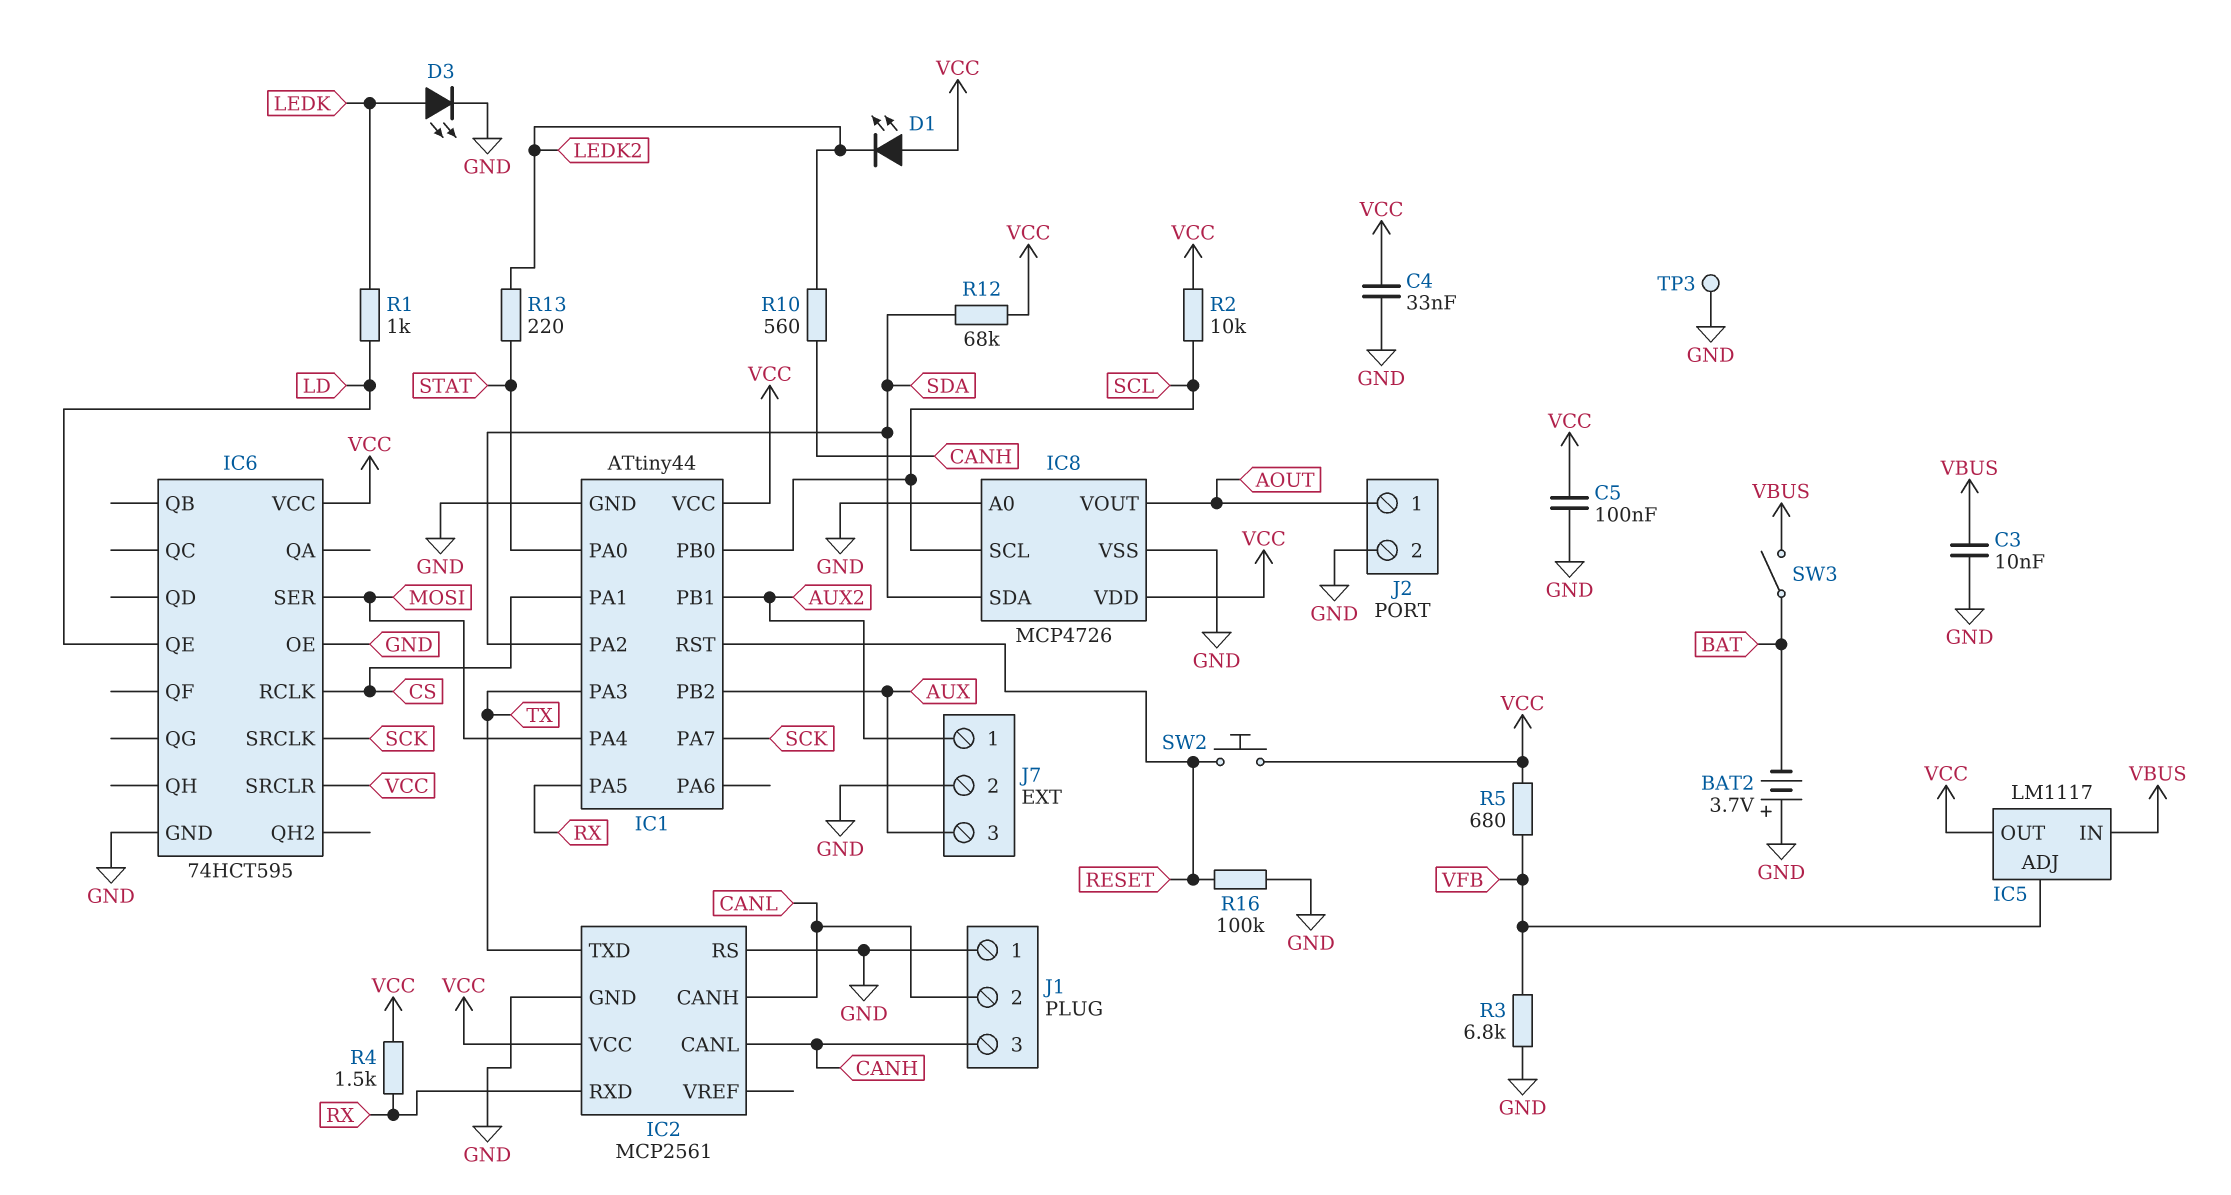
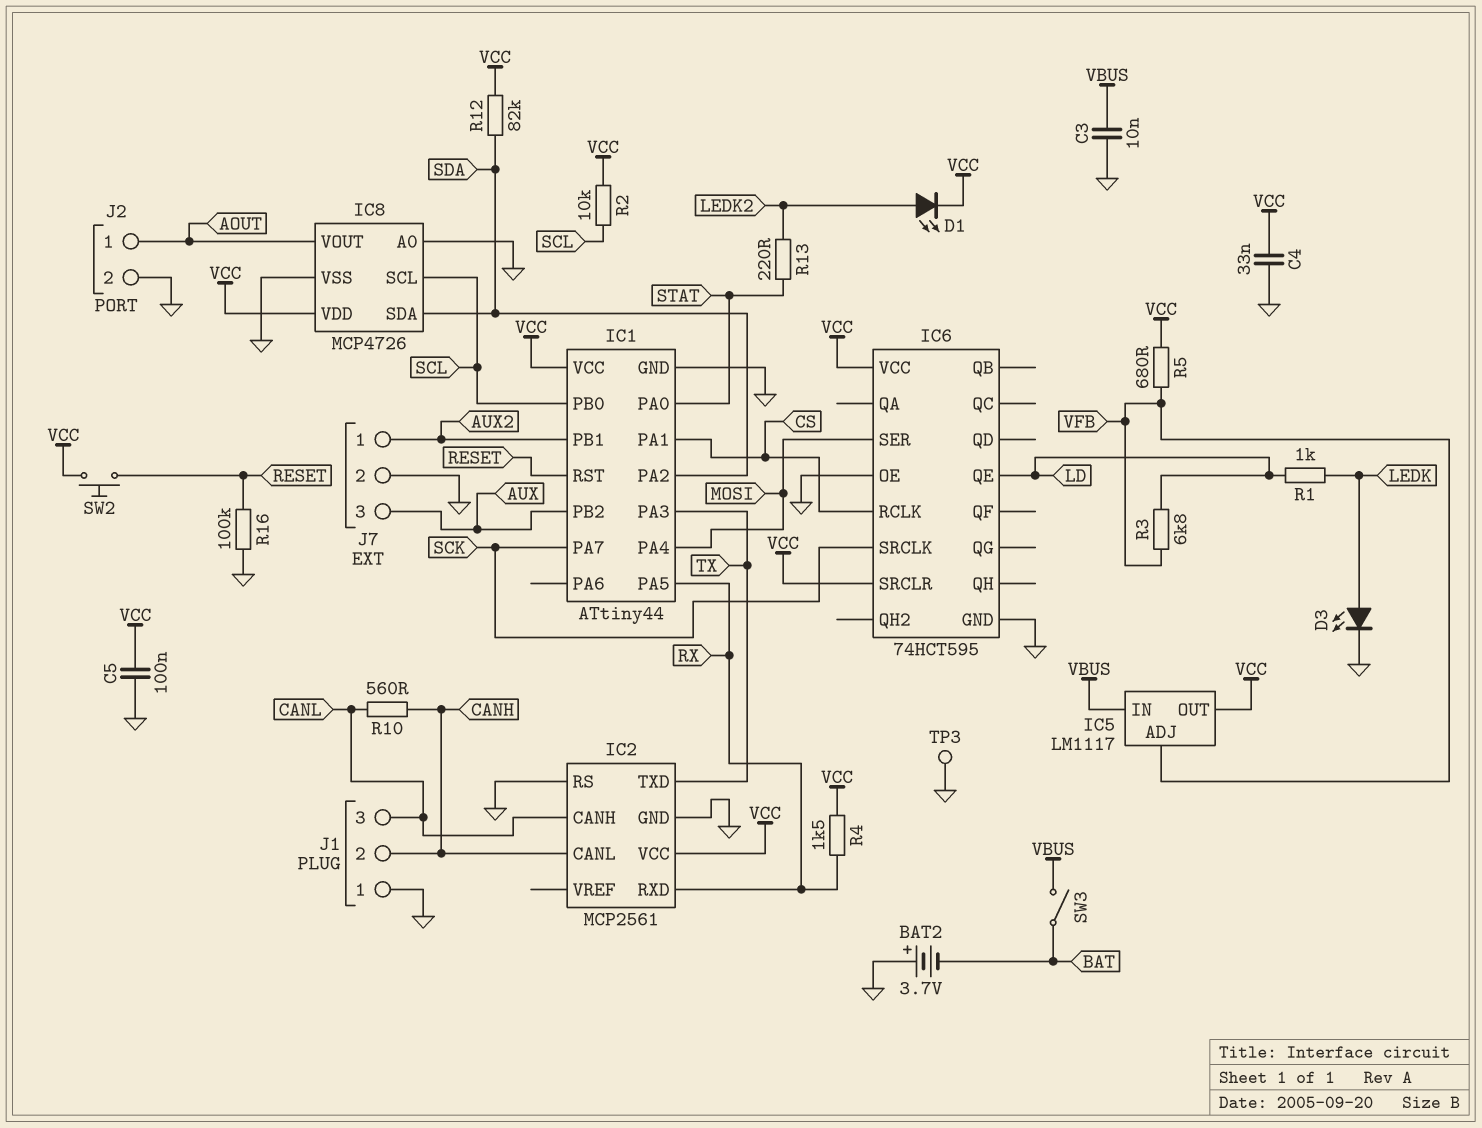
D1: LED (A VCC, K LEDK2) -> LED (A LEDK2, K VCC)
J1 pin 2: CANL -> CANH
J1 pin 3: CANH -> CANL
R3: 6.8k (GND, VFB) -> 6.8k (LD, VFB)
R10: 560 (CANH, LEDK2) -> 560 (CANH, CANL)
R12: 68k (SDA, VCC) -> 82k (SDA, VCC)

